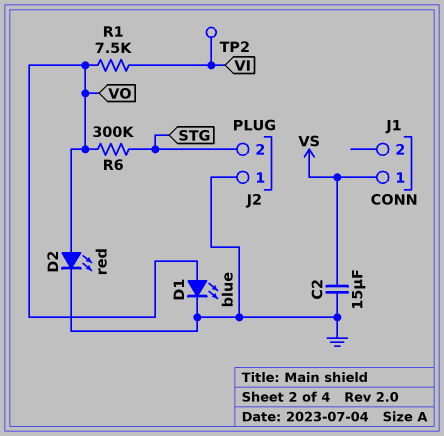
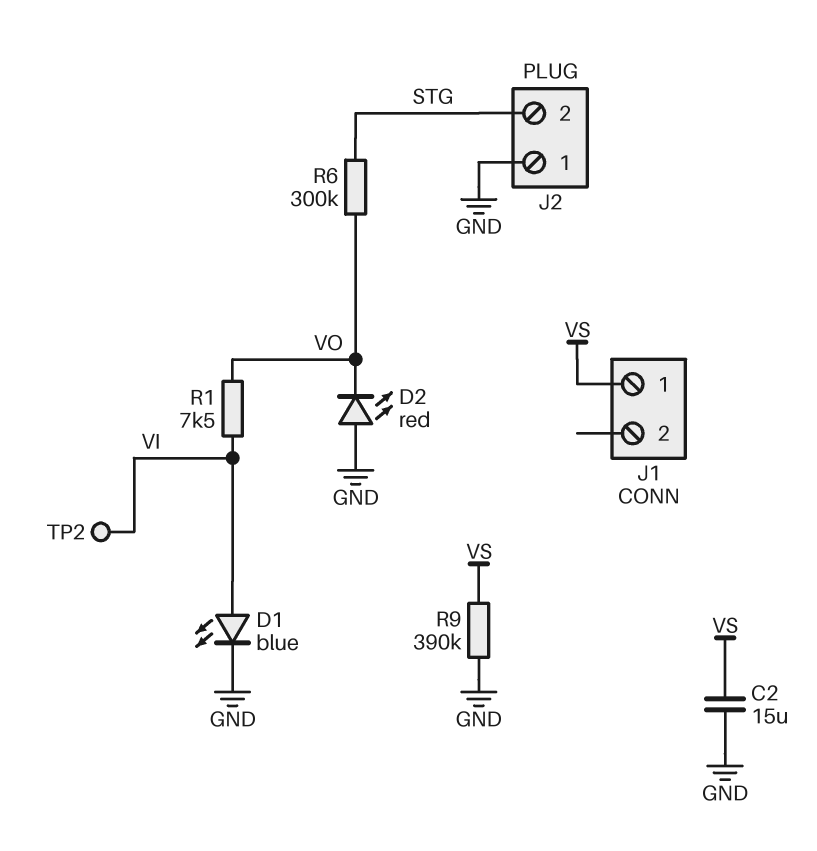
D1: LED blue (A VO, K GND) -> LED blue (A VI, K GND)
D2: LED red (A VO, K GND) -> LED red (A GND, K VO)
R9: none -> 390k (GND, VS)

